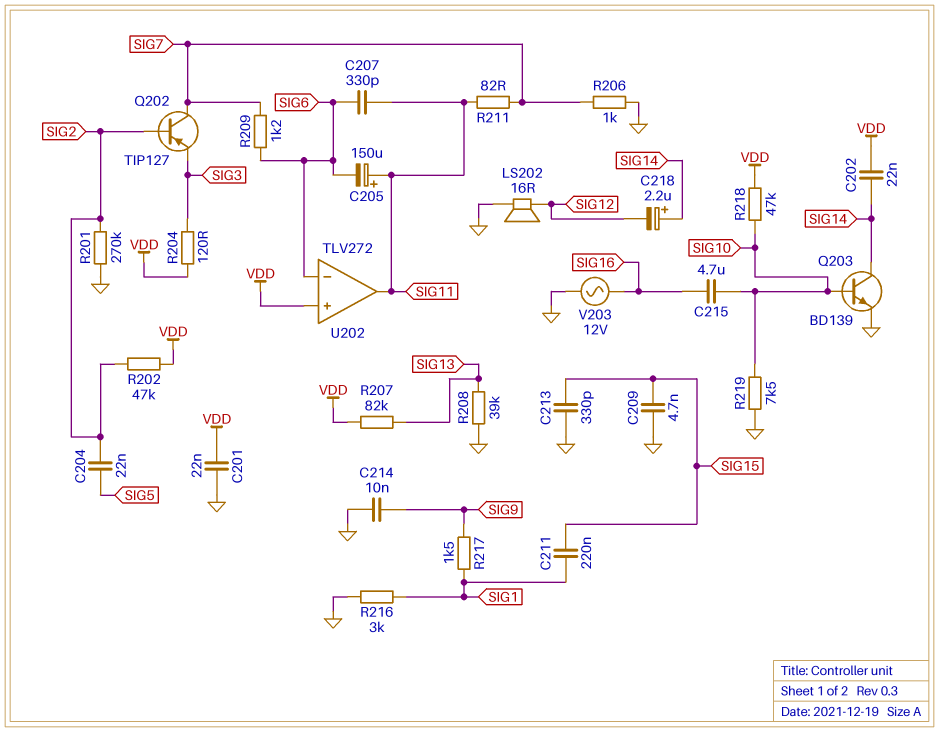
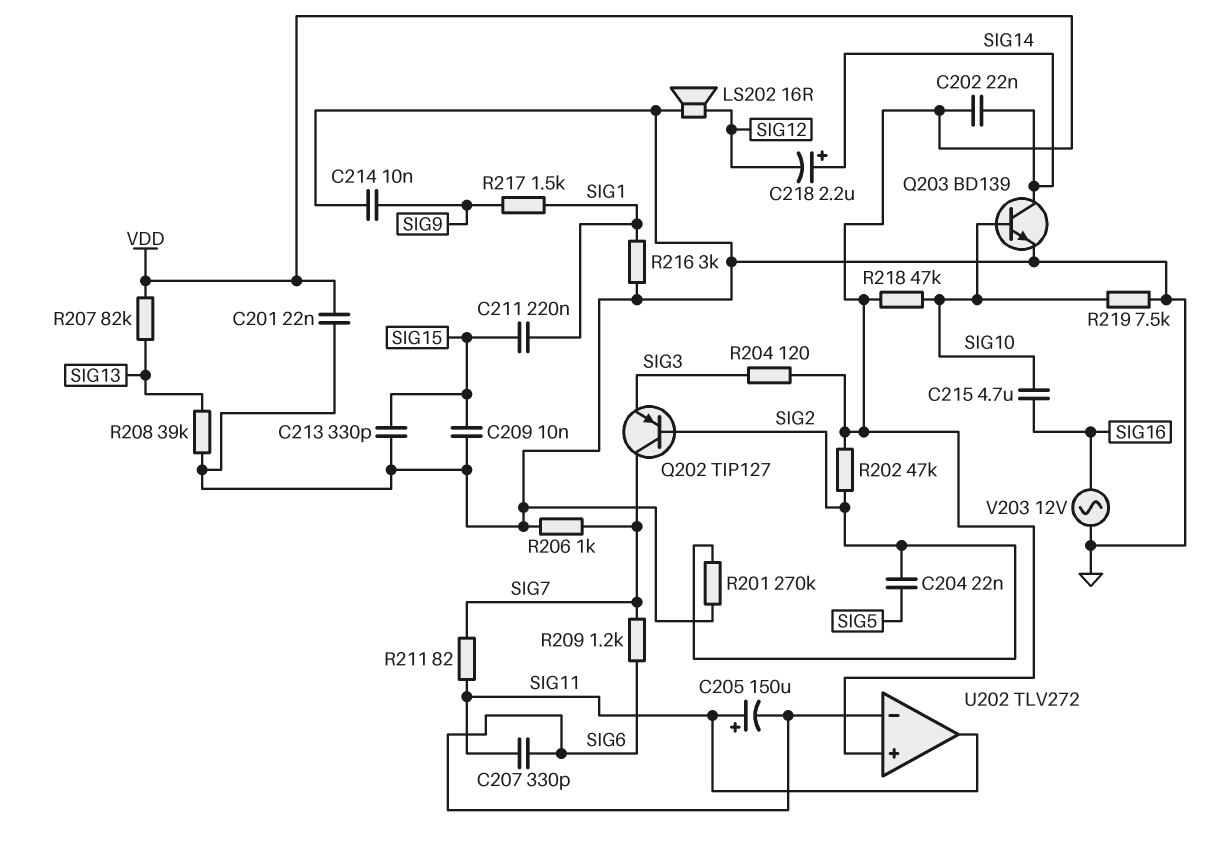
C209: 4.7nF (GND, SIG15) -> 10nF (GND, SIG15)

